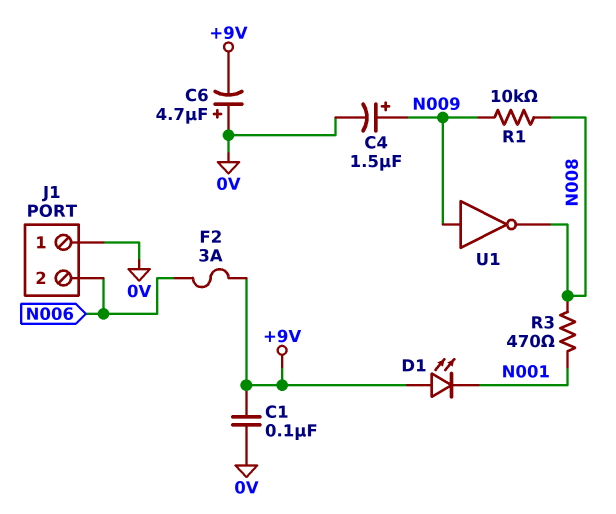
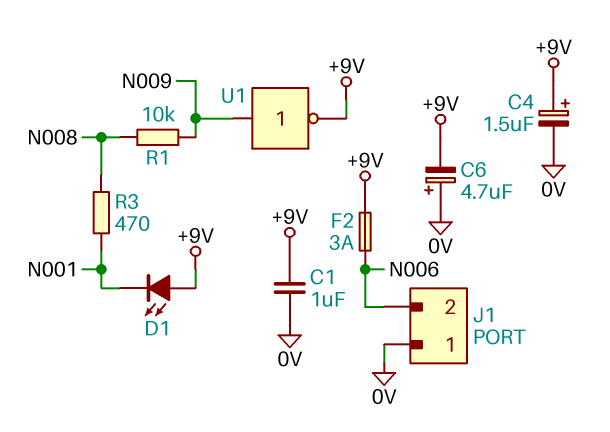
C1: 100nF (+9V, 0V) -> 1uF (+9V, 0V)
C4: 1.5uF (plus N009, minus 0V) -> 1.5uF (plus +9V, minus 0V)
U1: NOT (in N009, out N008) -> NOT (in N009, out +9V)

